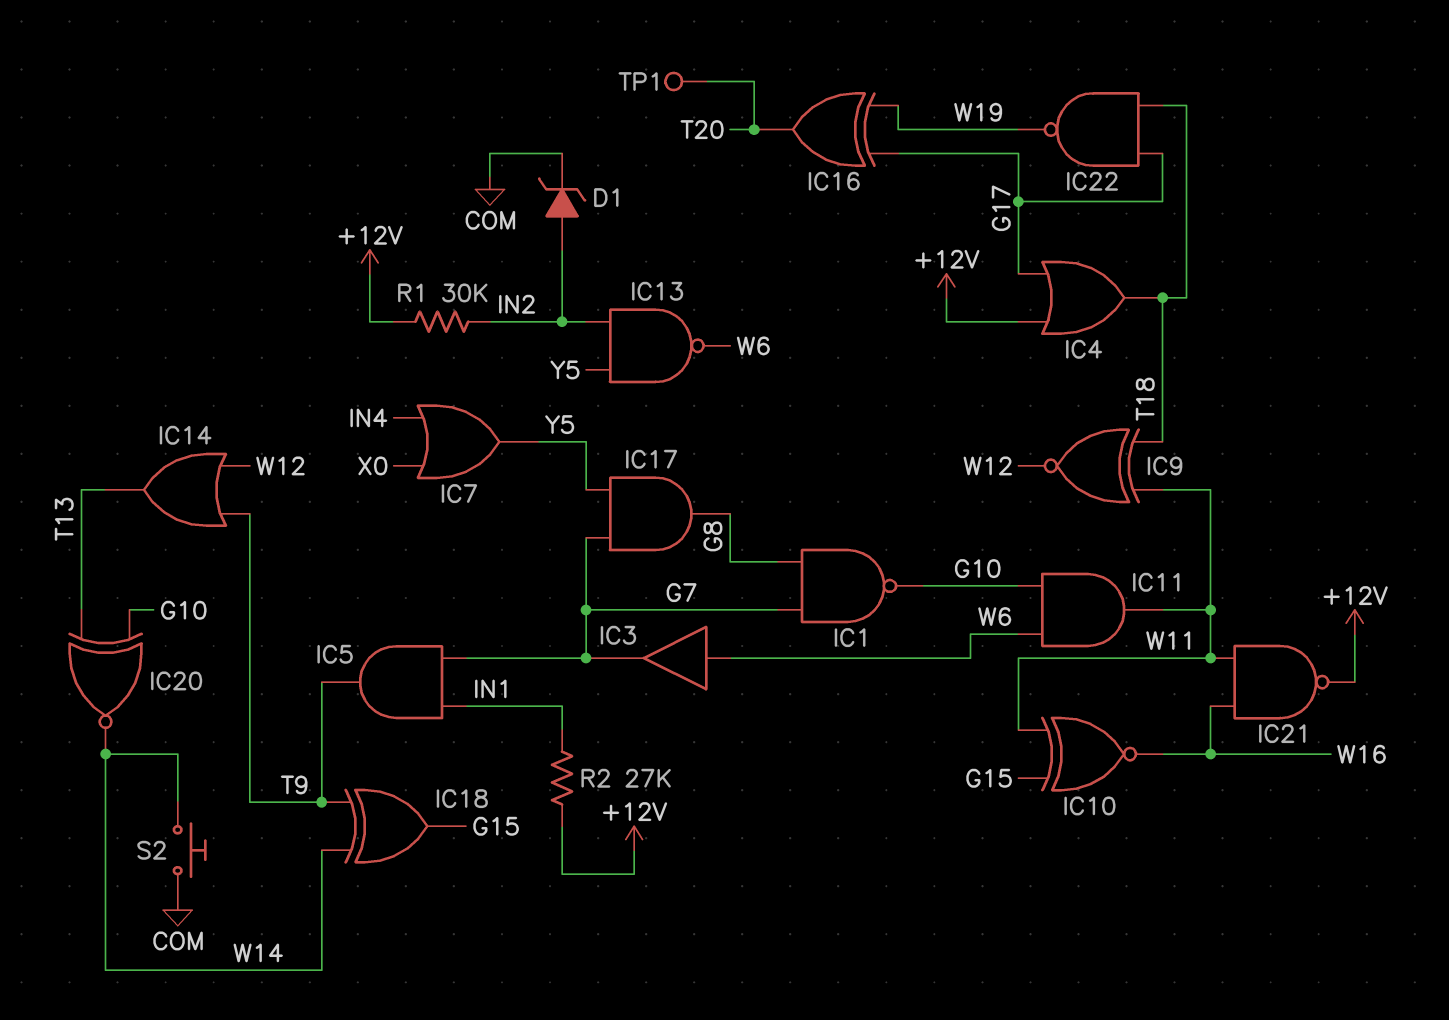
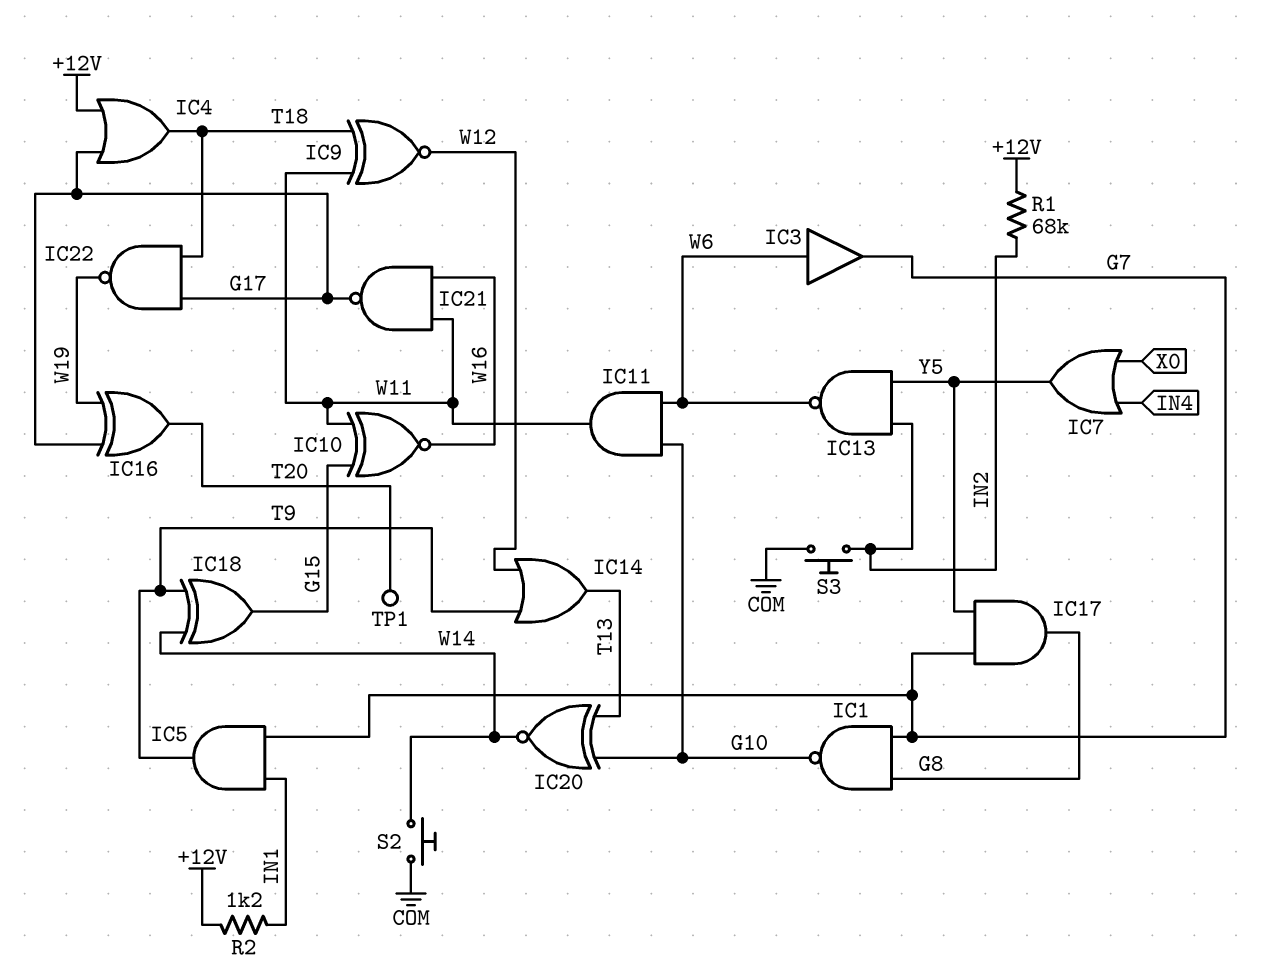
D1: zener (A IN2, K COM) -> none
IC21: NAND (in W11, in W16, out +12V) -> NAND (in W11, in W16, out G17)
R1: 30k (+12V, IN2) -> 68k (+12V, IN2)
R2: 27k (+12V, IN1) -> 1.2k (+12V, IN1)
S3: none -> button (COM, IN2)

